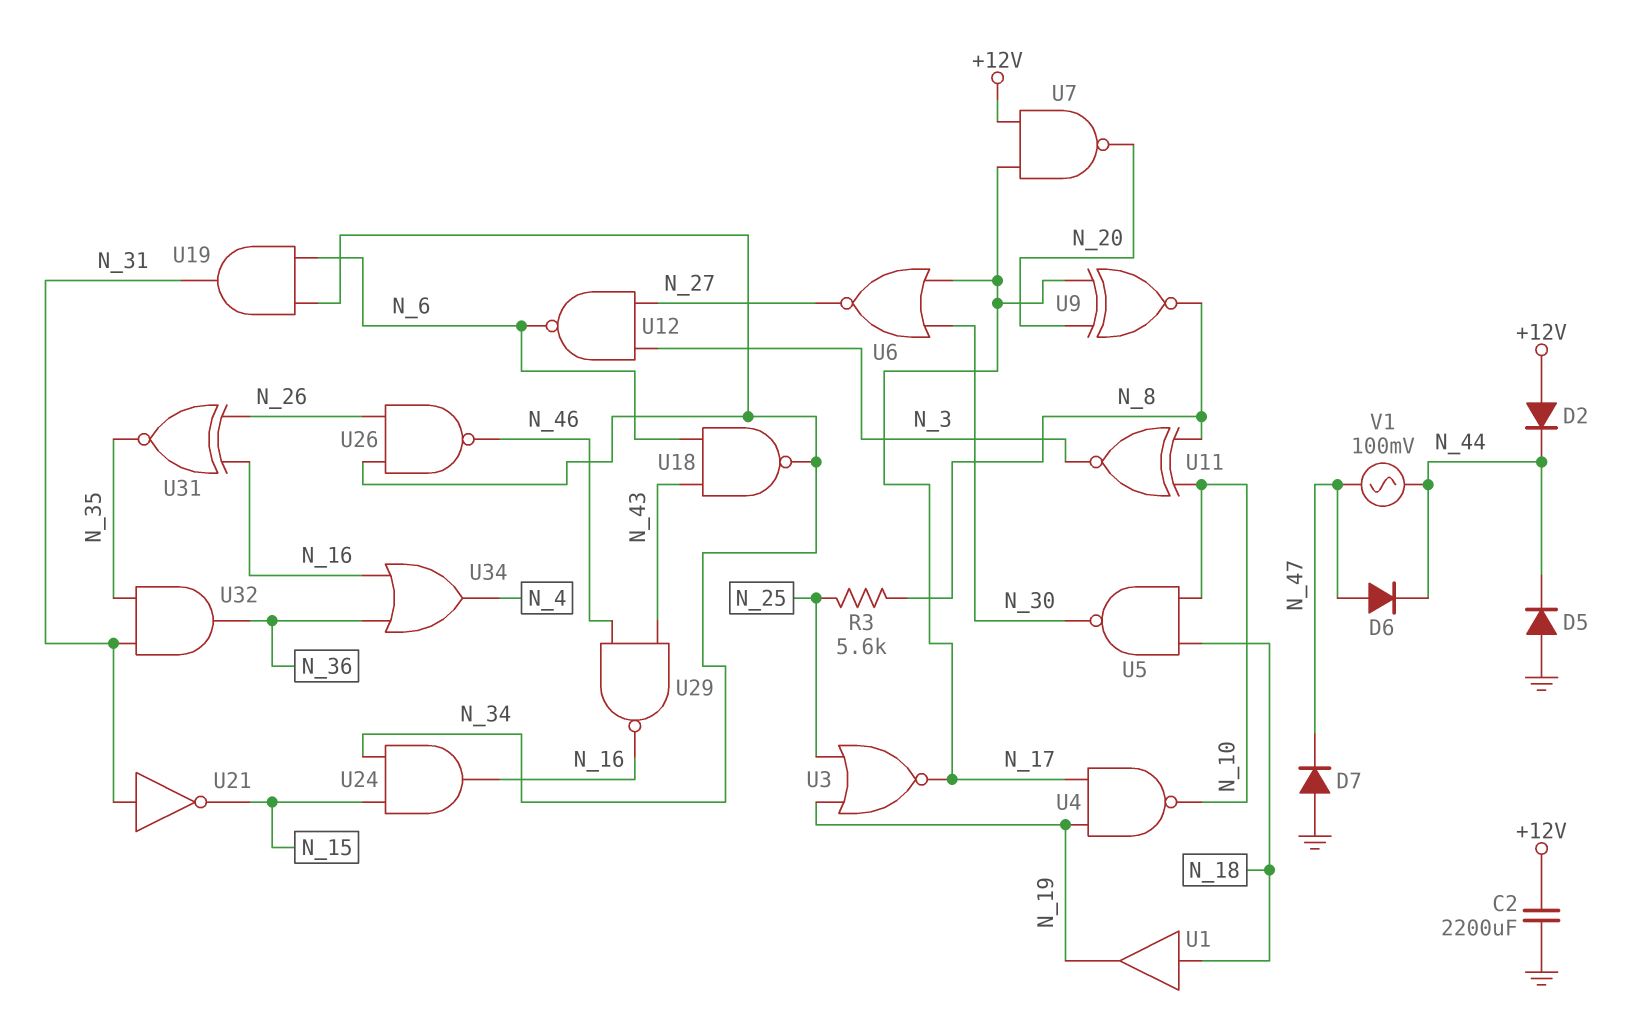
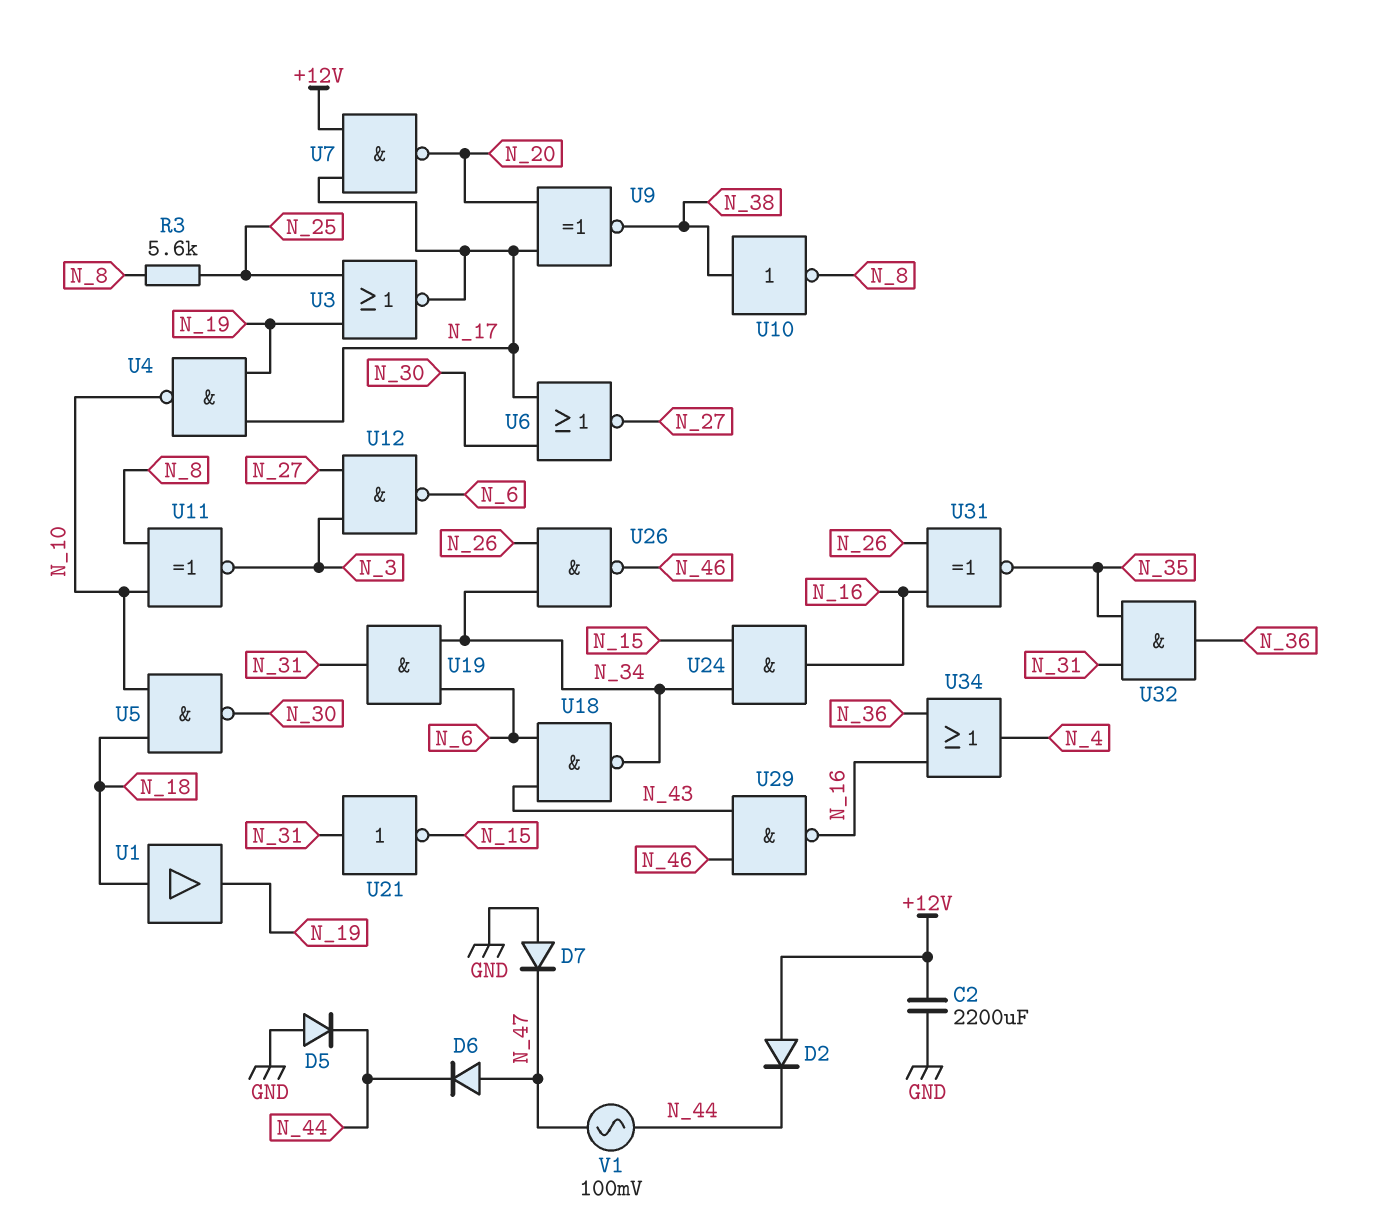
U9: XNOR (in N_17, in N_20, out N_8) -> XNOR (in N_17, in N_20, out N_38)
U10: none -> NOT (in N_38, out N_8)

